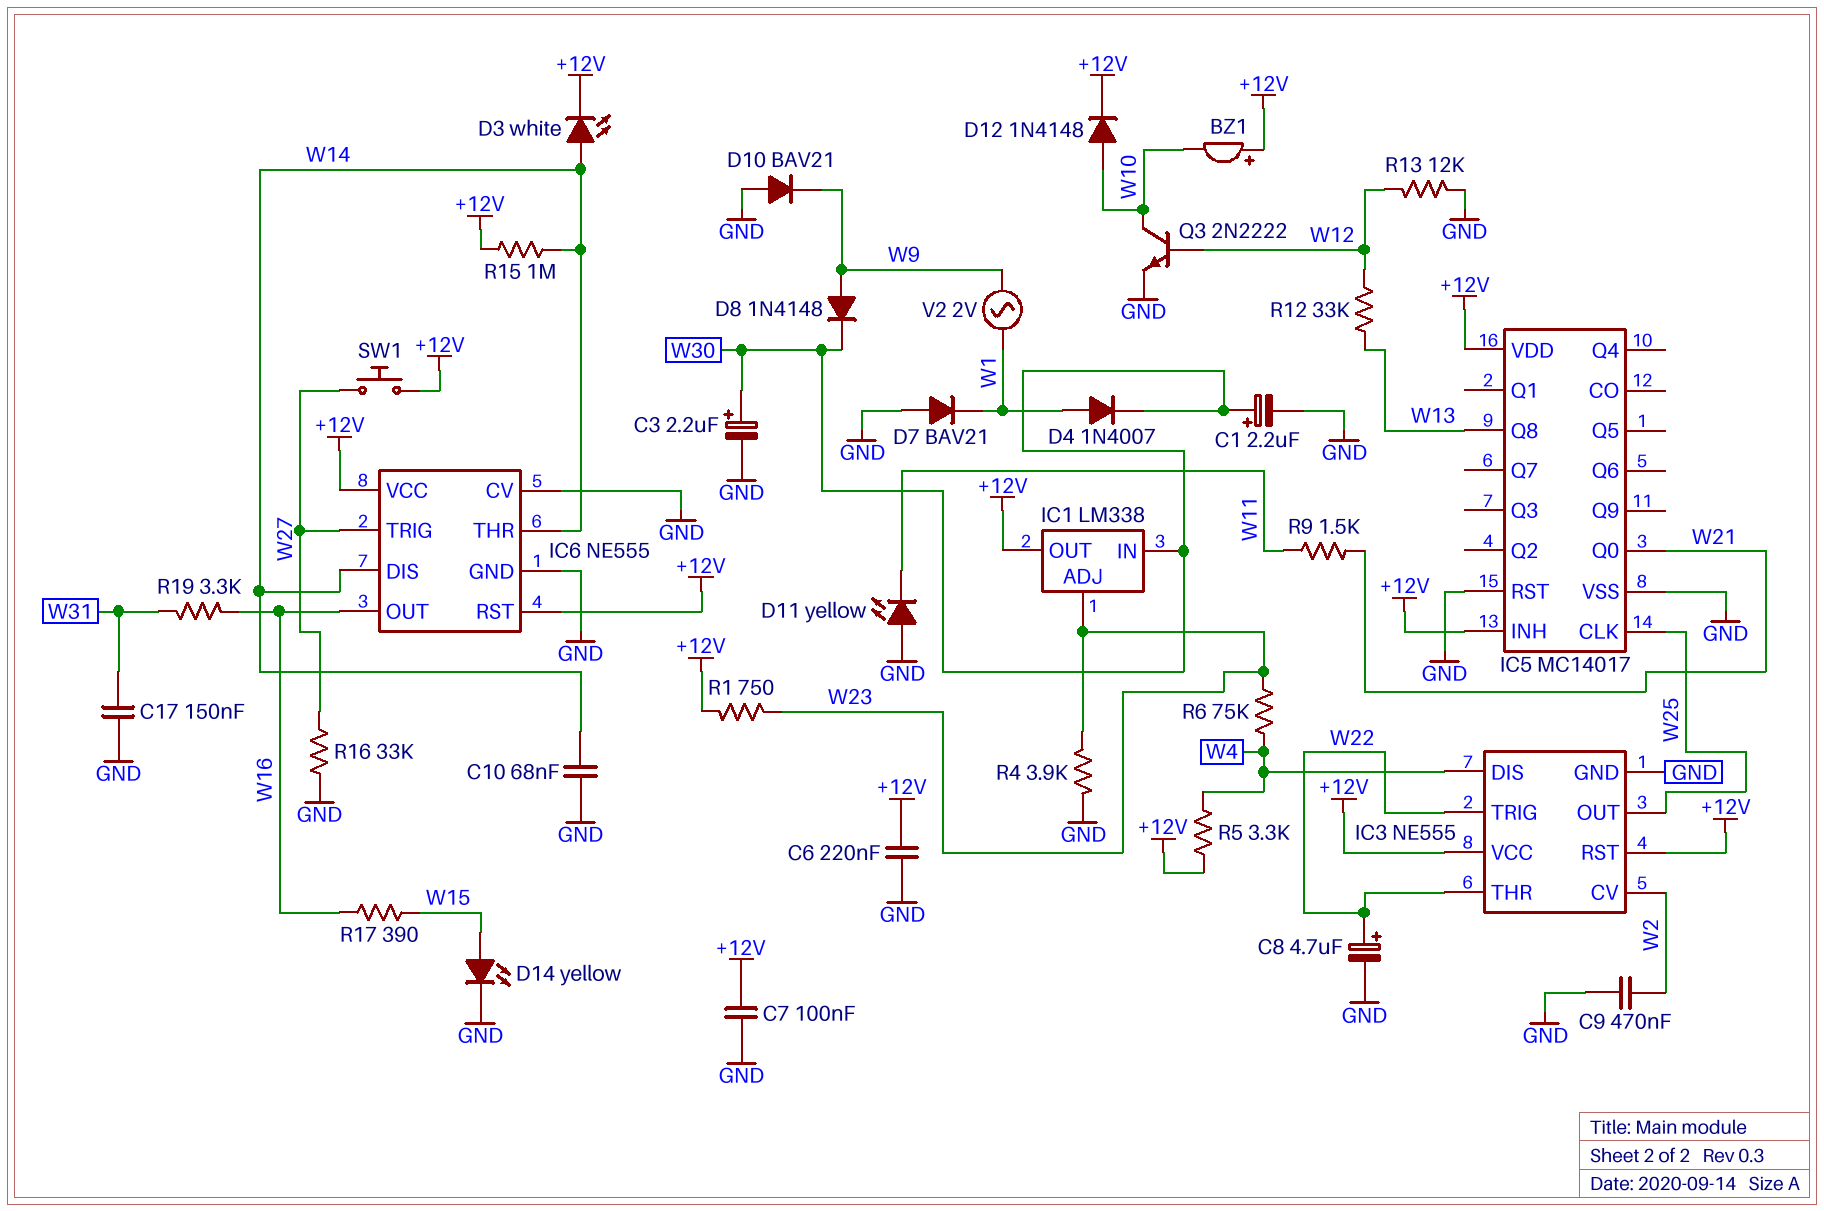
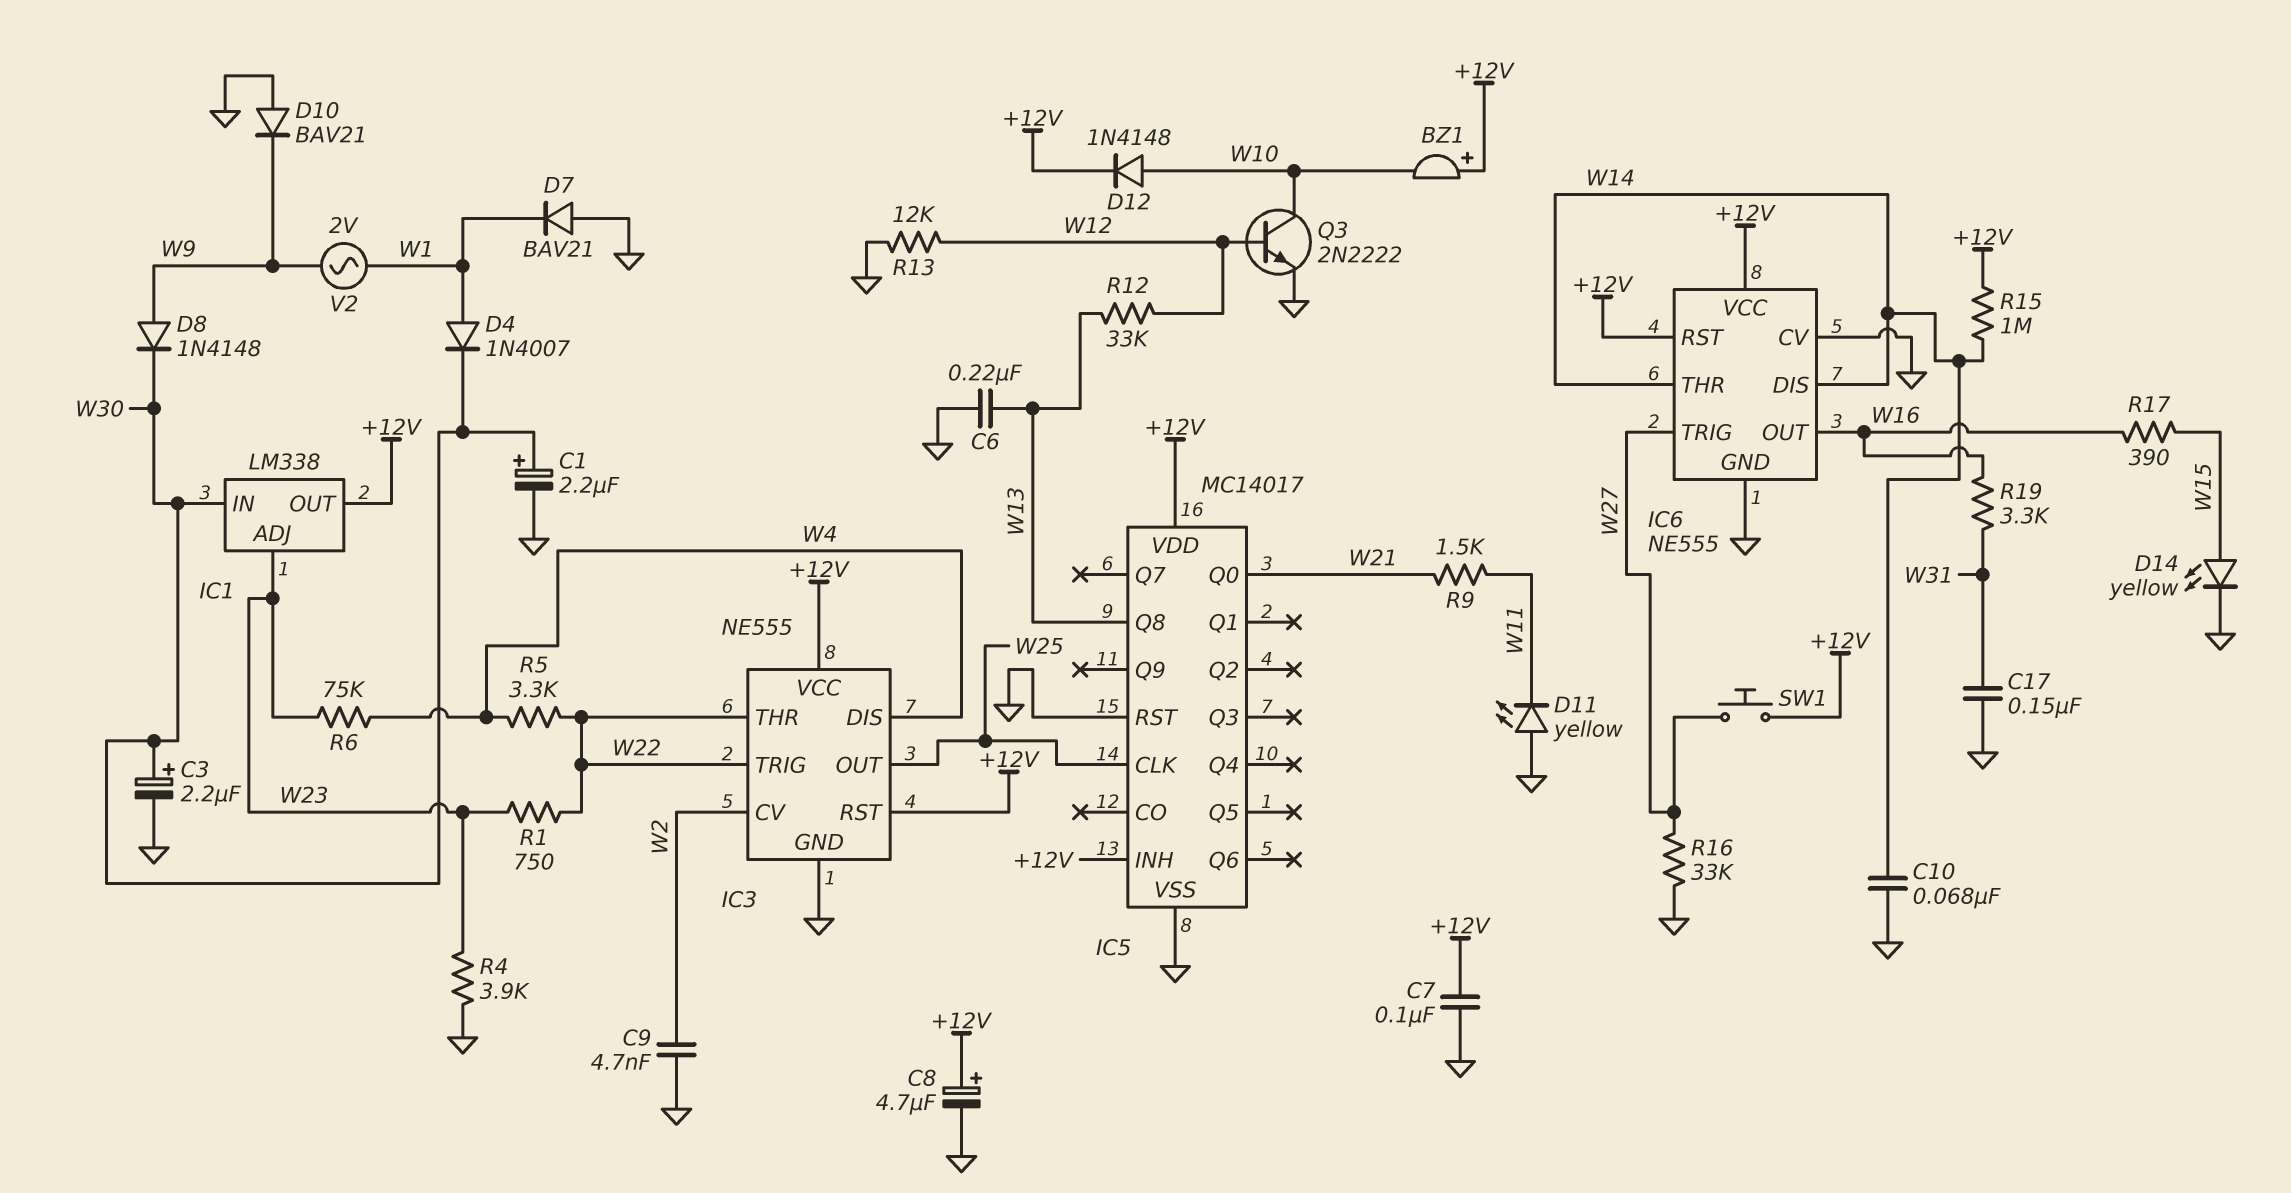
C6: 220nF (+12V, GND) -> 220nF (GND, W13)
C8: 4.7uF (plus W22, minus GND) -> 4.7uF (plus +12V, minus GND)
C9: 470nF (GND, W2) -> 4.7nF (GND, W2)
D3: LED white (A W14, K +12V) -> none
R1: 750 (+12V, W23) -> 750 (W22, W23)
R5: 3.3k (+12V, W4) -> 3.3k (W4, W22)

